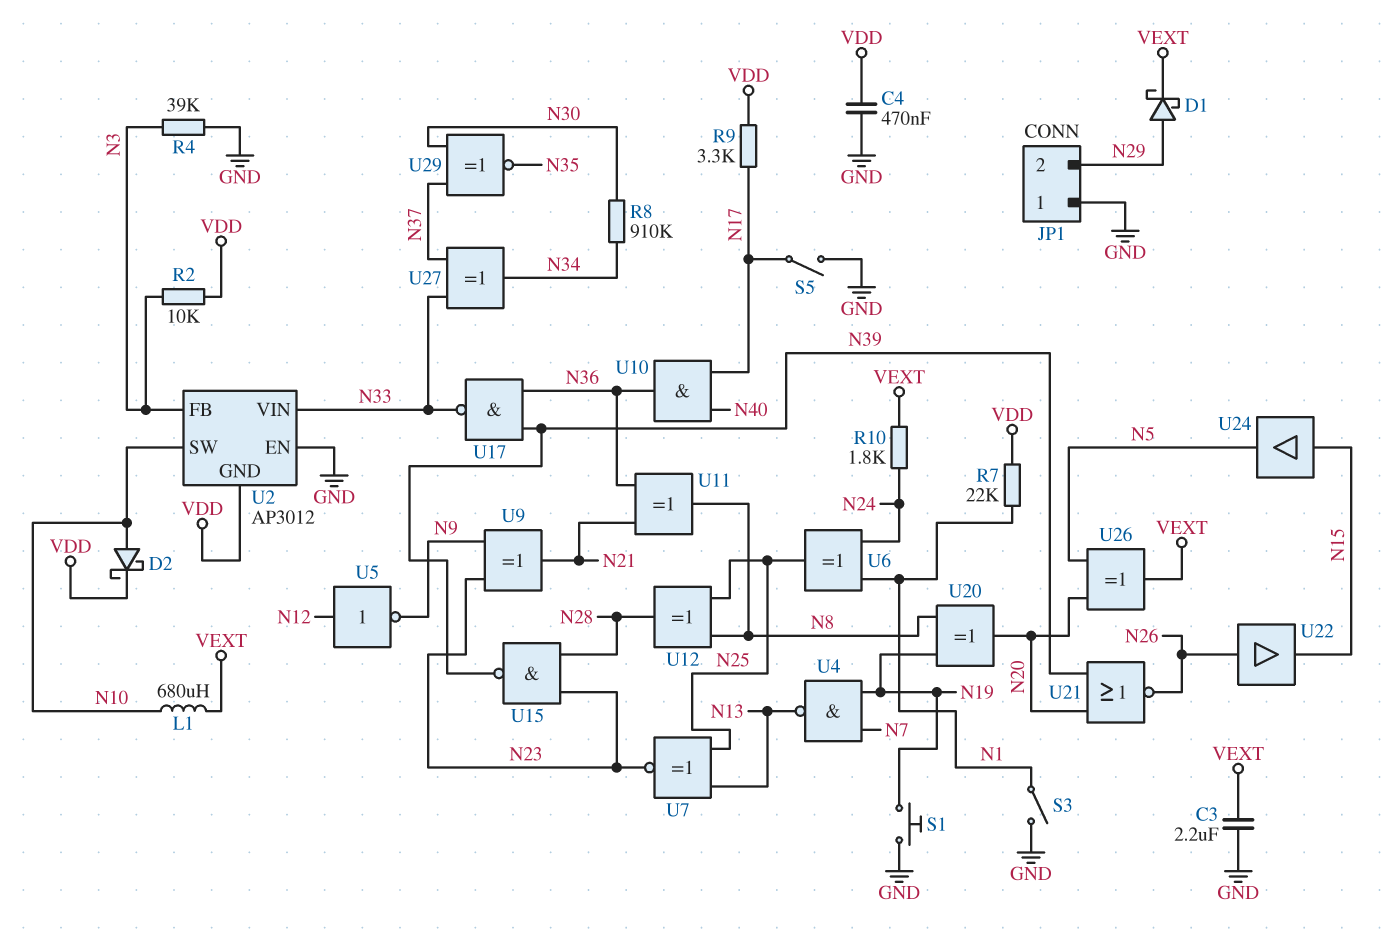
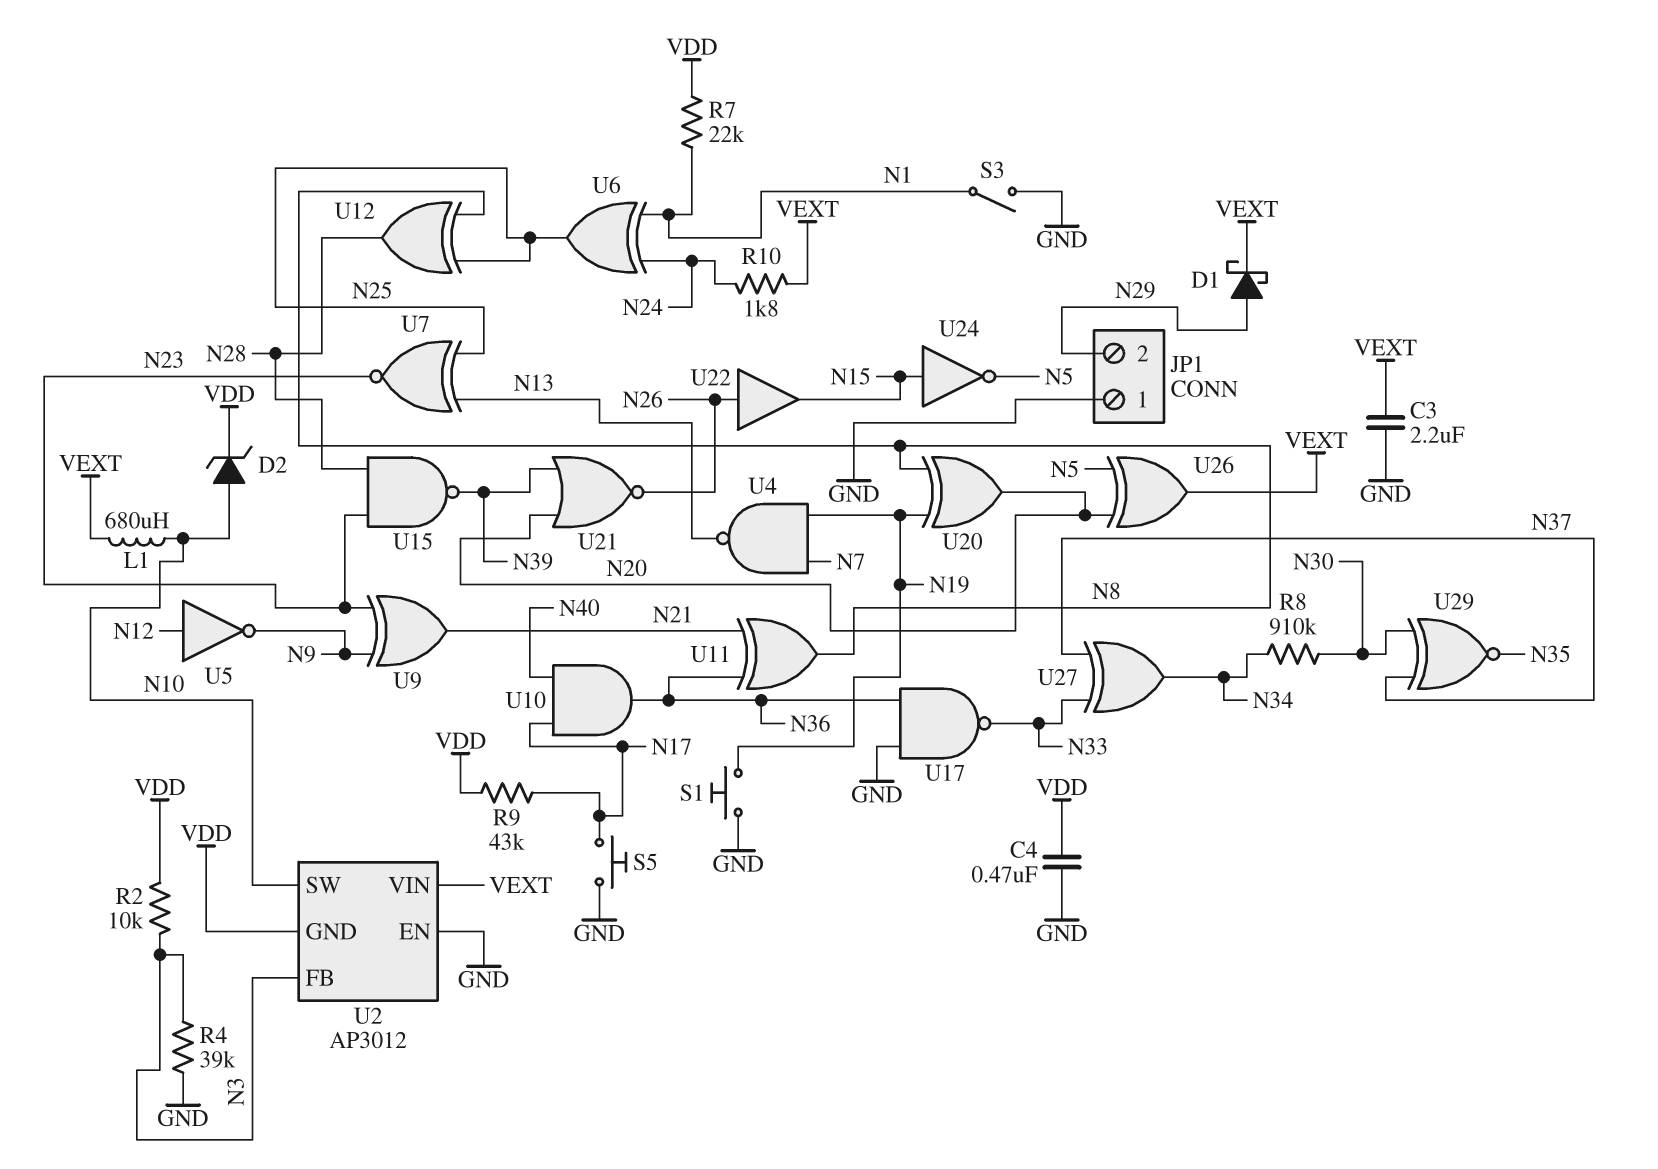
D2: schottky (A N10, K VDD) -> zener (A N10, K VDD)
R9: 3.3k (N17, VDD) -> 43k (N17, VDD)
S5: switch (GND, N17) -> button (GND, N17)
U2 pin VIN: N33 -> VEXT
U17: NAND (in N36, in N39, out N33) -> NAND (in GND, in N36, out N33)
U24: buffer (in N15, out N5) -> NOT (in N15, out N5)

